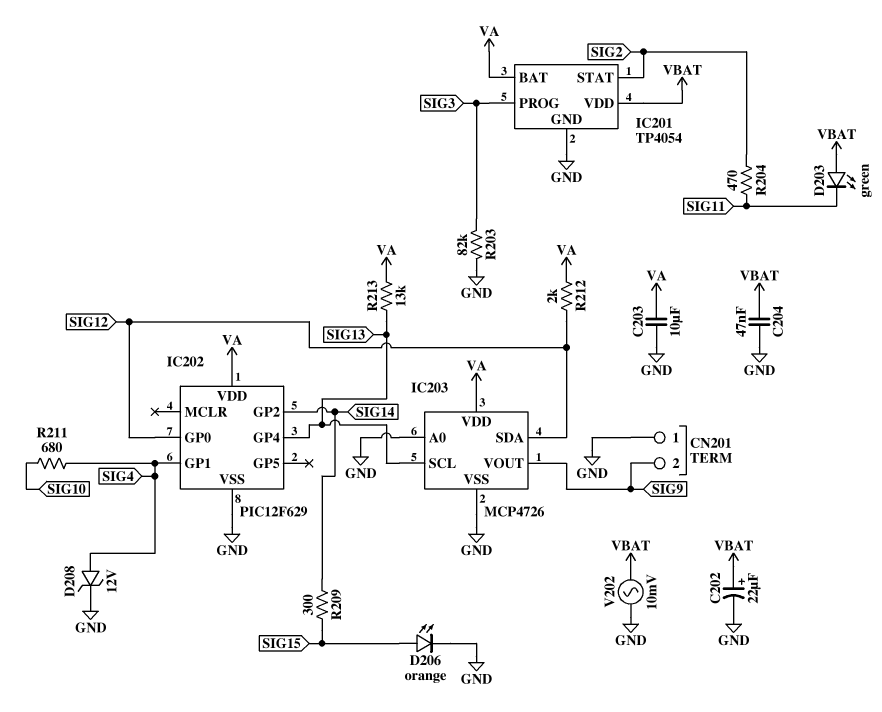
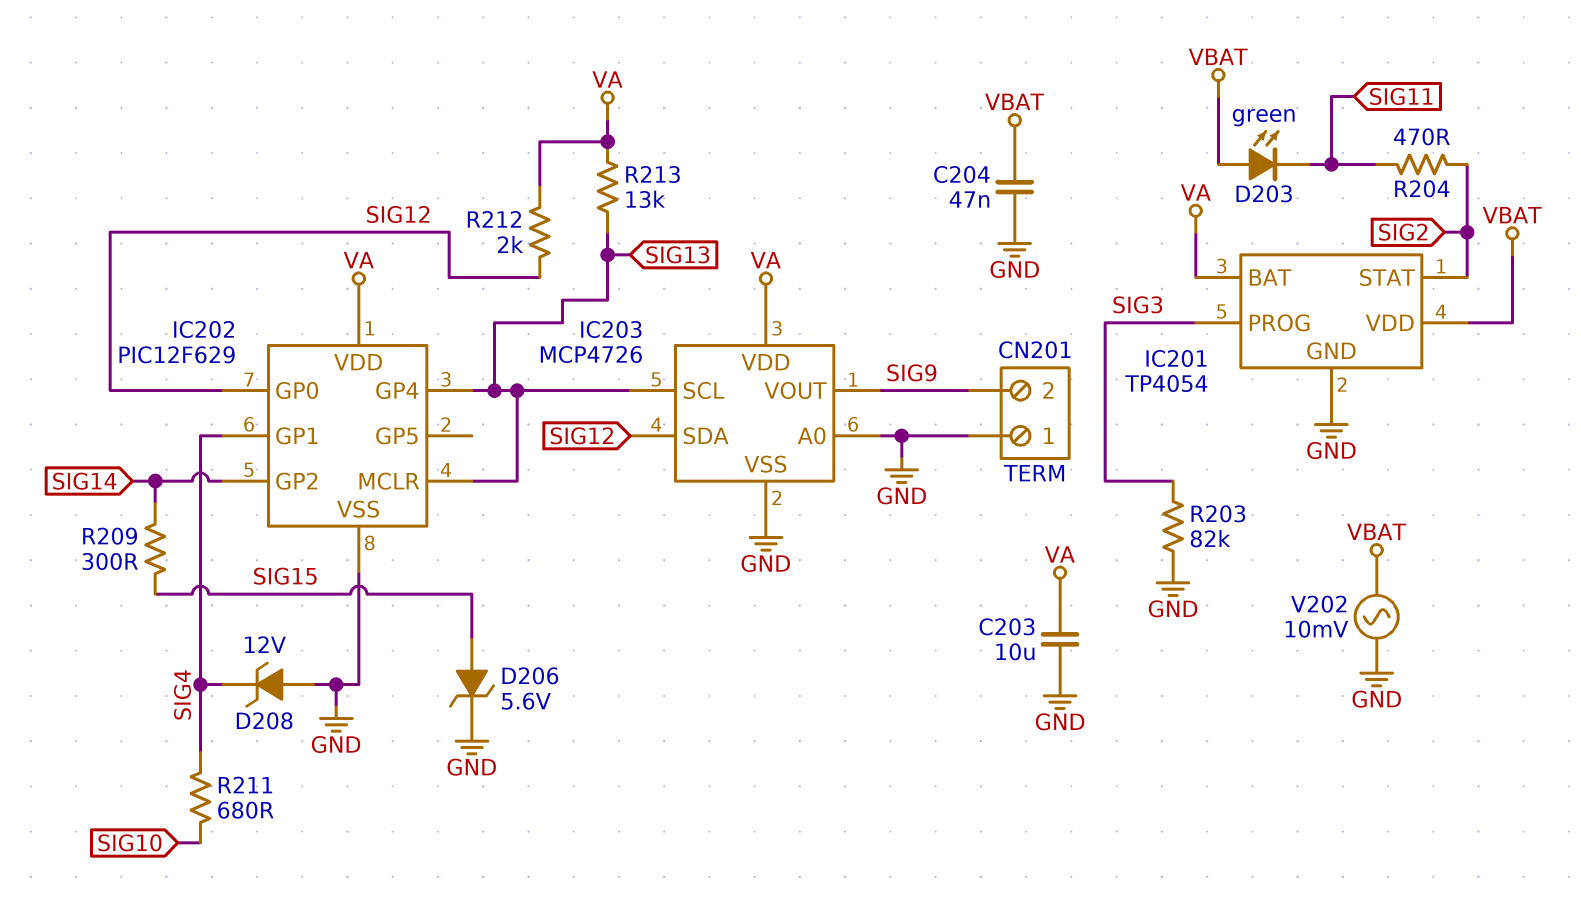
C202: 22uF (plus VBAT, minus GND) -> none
D206: LED orange (A SIG15, K GND) -> zener 5.6V (A SIG15, K GND)
D208: zener 12V (A SIG4, K GND) -> zener 12V (A GND, K SIG4)
IC202 pin MCLR: none -> SIG13

